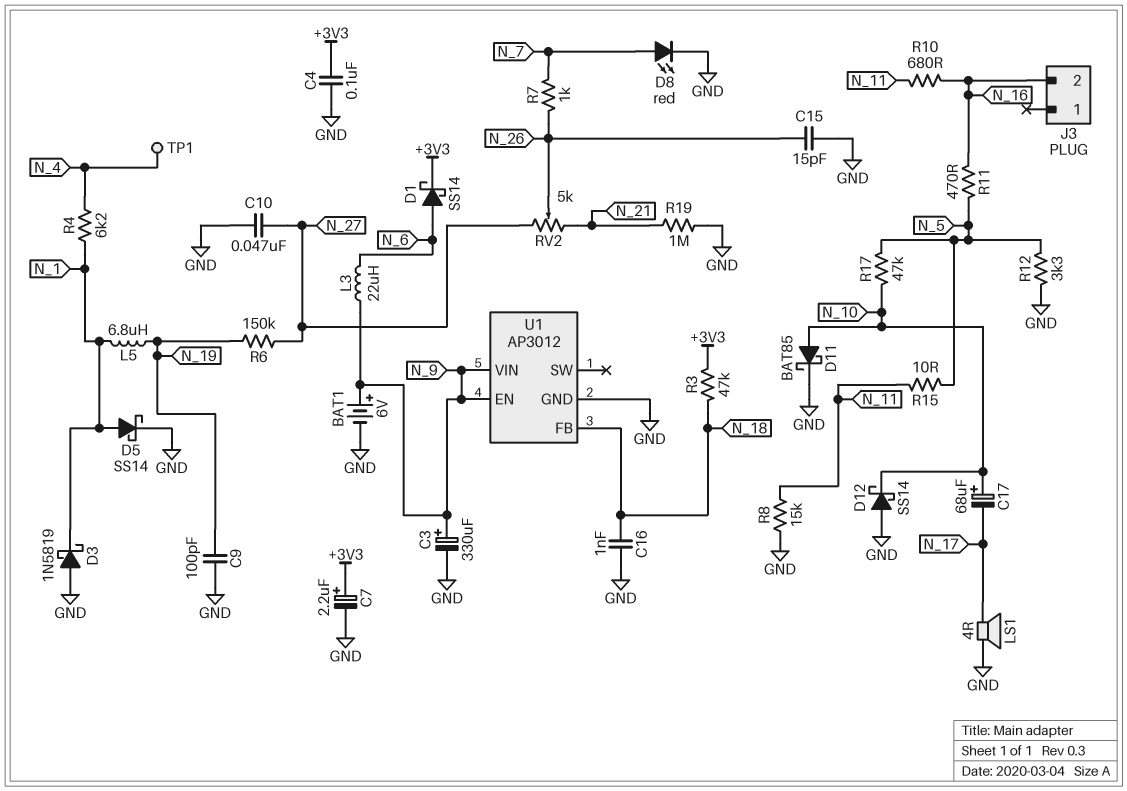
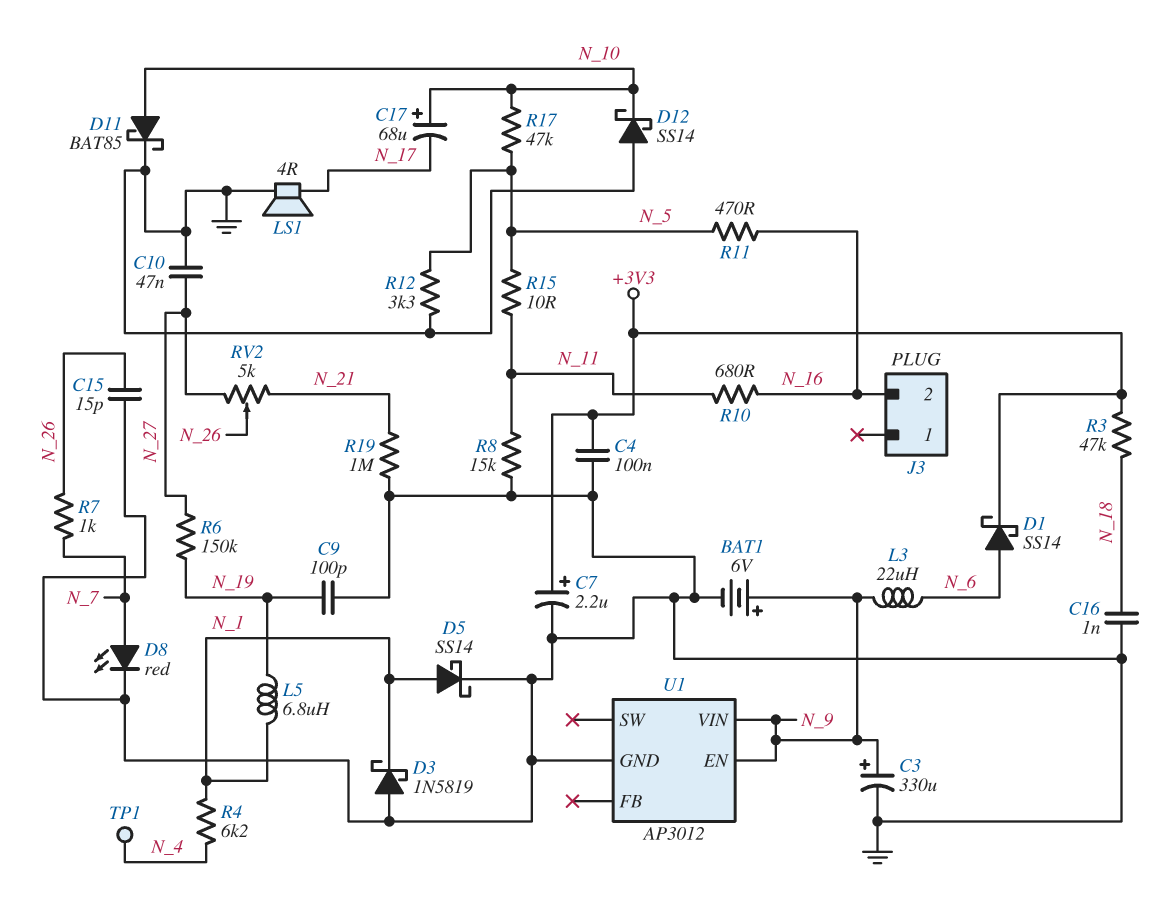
U1 pin FB: N_18 -> none

